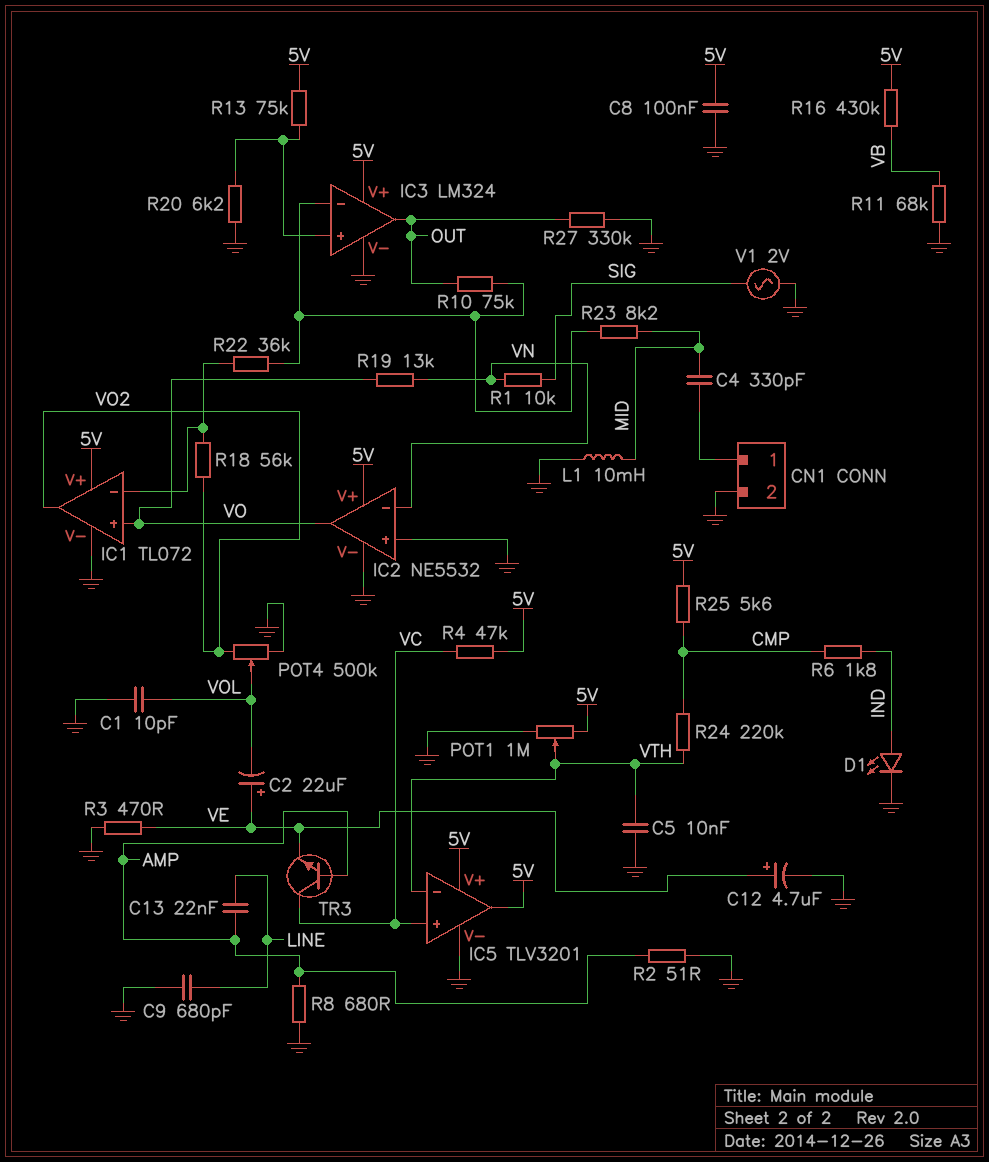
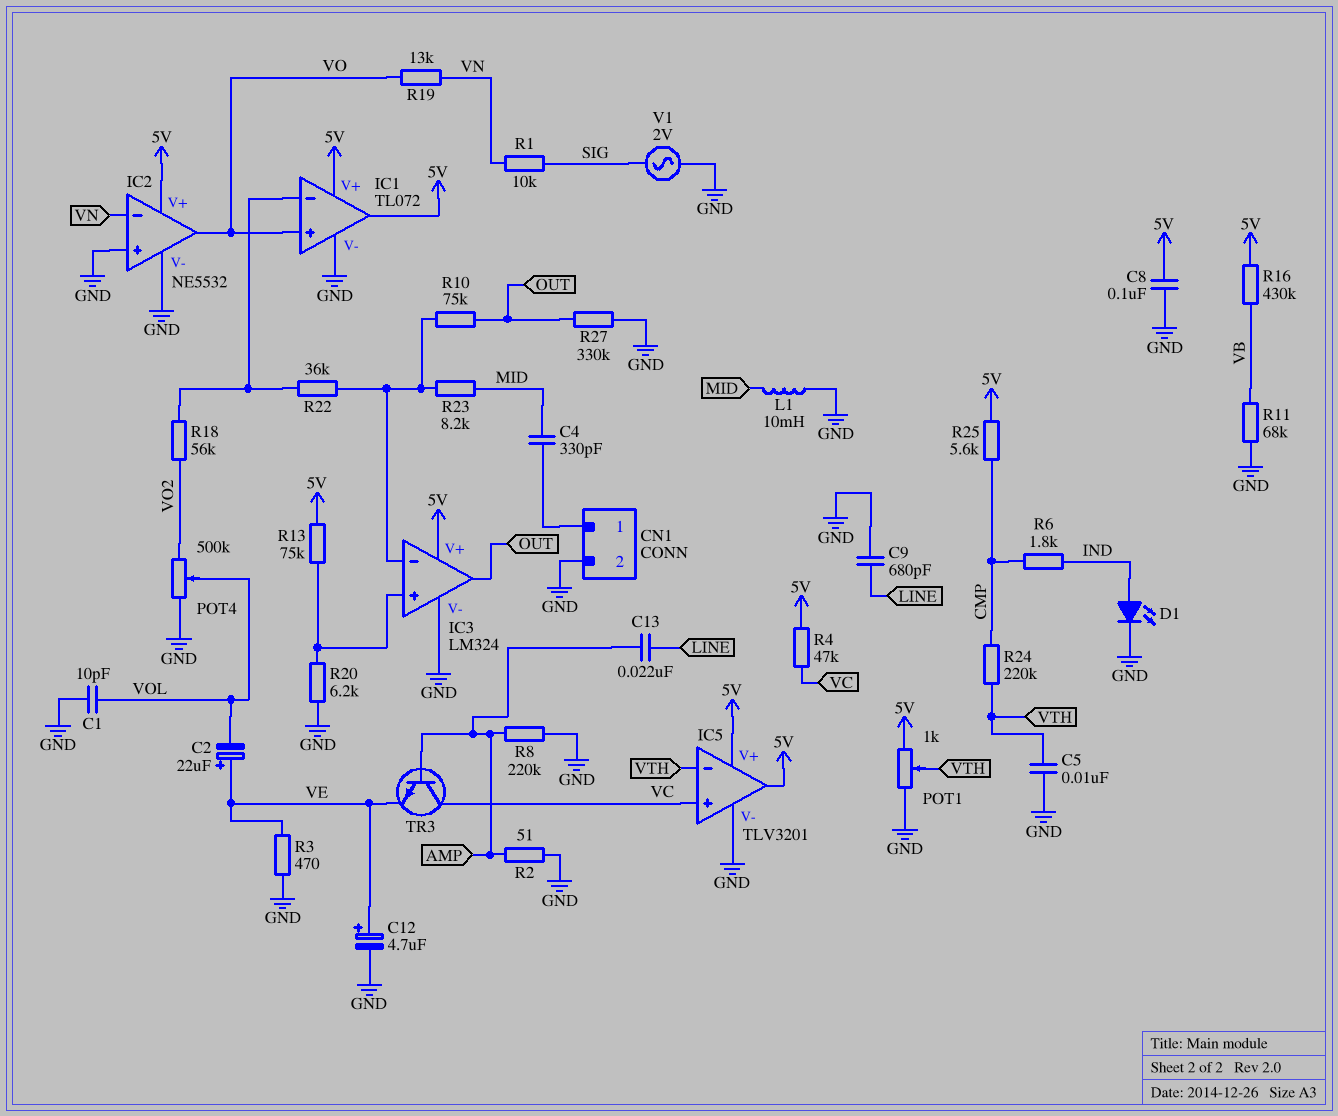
IC1 pin out: VO2 -> 5V
POT1: 1M (5V, GND, wiper VTH) -> 1k (5V, GND, wiper VTH)
R8: 680 (AMP, GND) -> 220k (AMP, GND)

